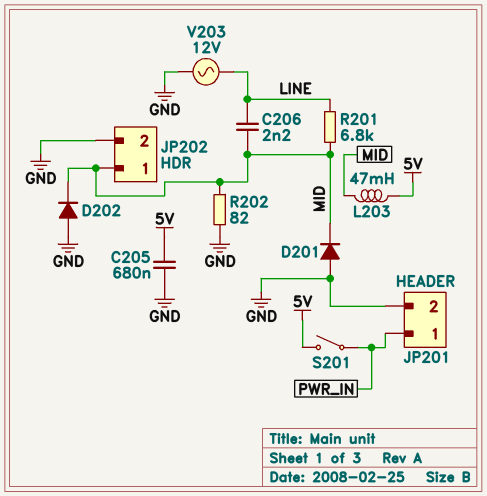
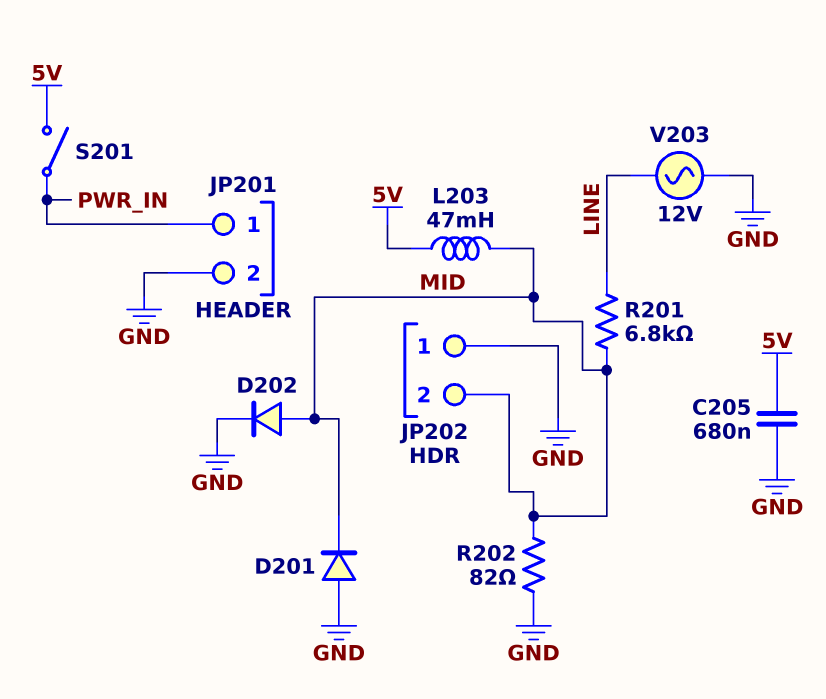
C206: 2.2nF (LINE, MID) -> none
D202: diode (A GND, K MID) -> diode (A MID, K GND)
JP202 pin 1: MID -> GND
JP202 pin 2: GND -> MID

